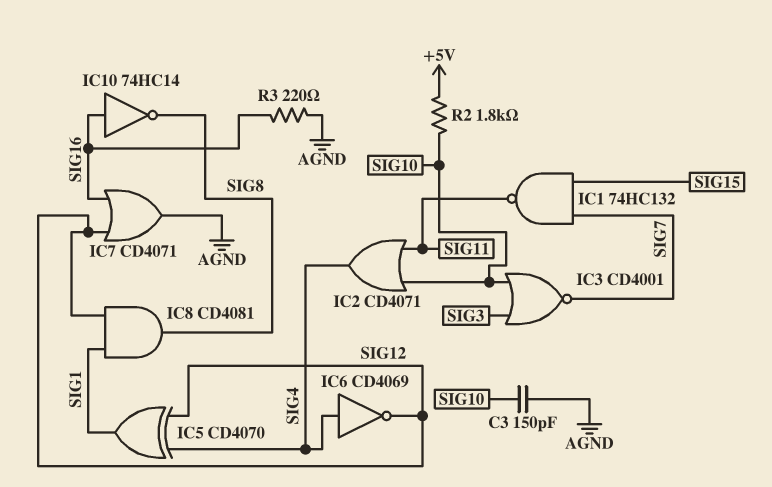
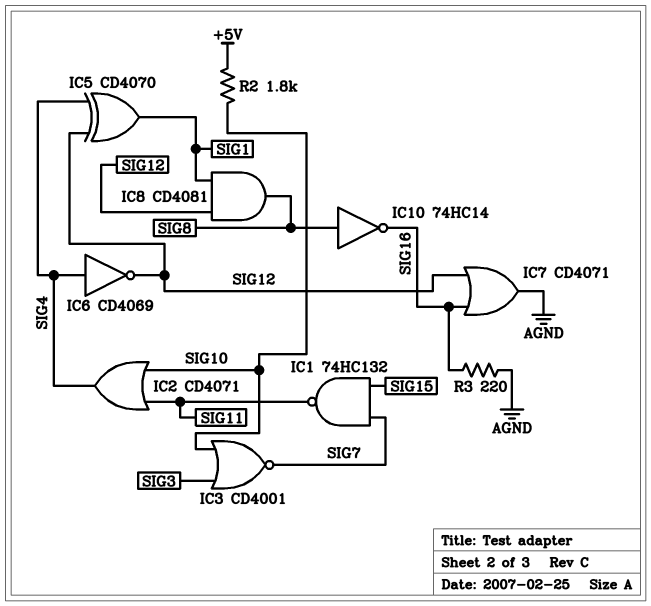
C3: 150pF (AGND, SIG10) -> none
IC10: NOT 74HC14 (in SIG16, out SIG8) -> NOT 74HC14 (in SIG8, out SIG16)

